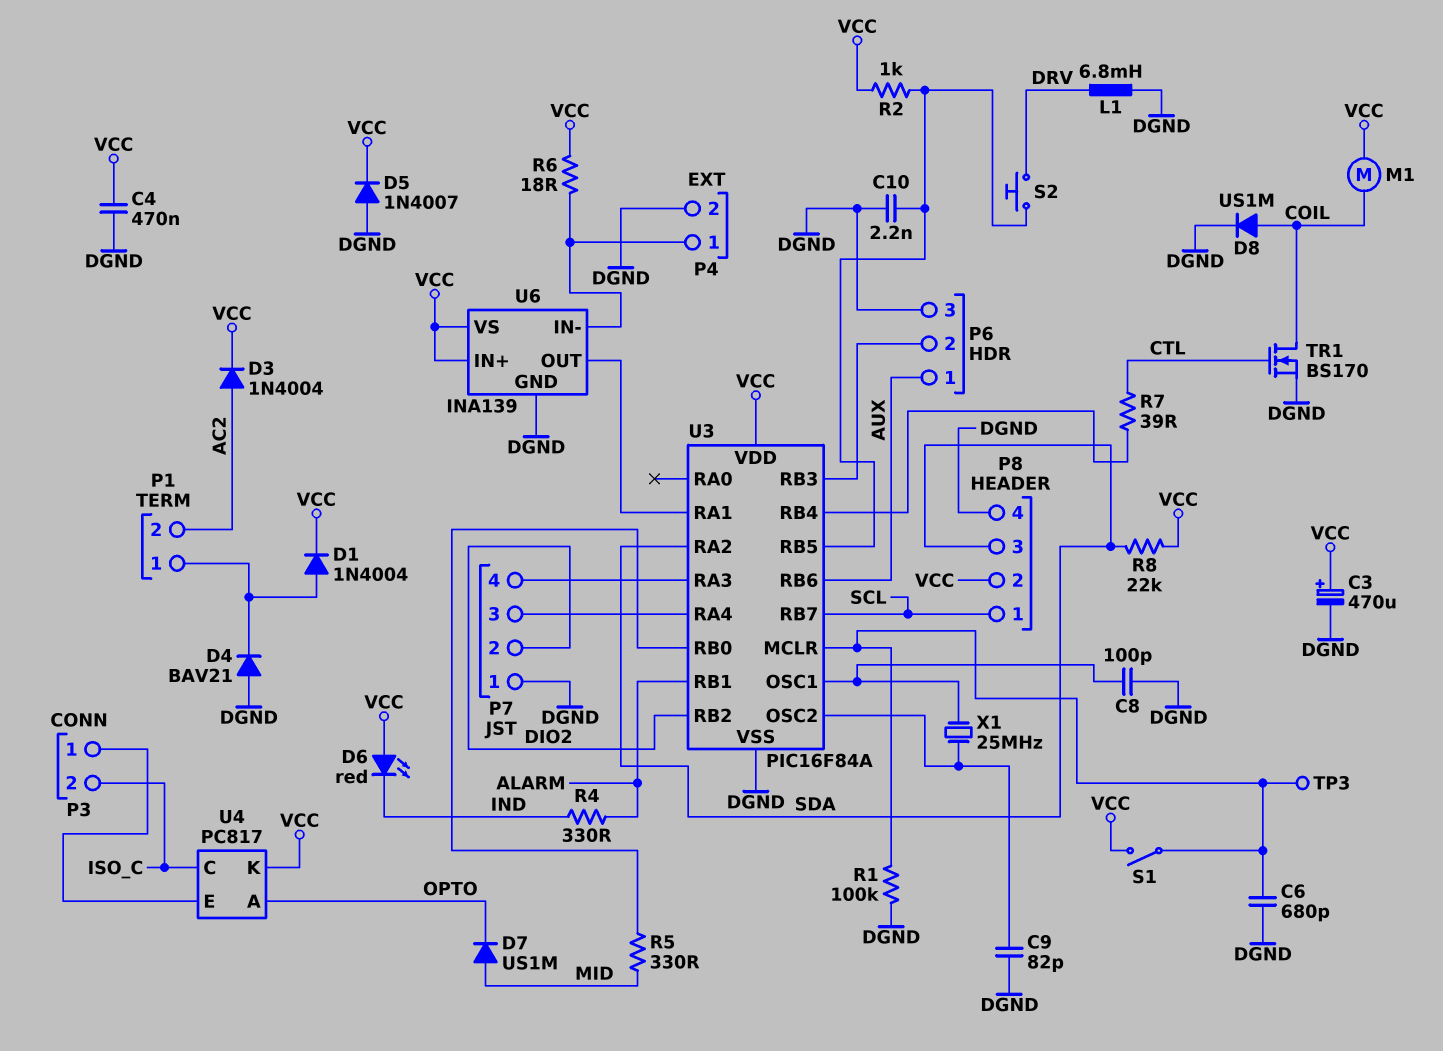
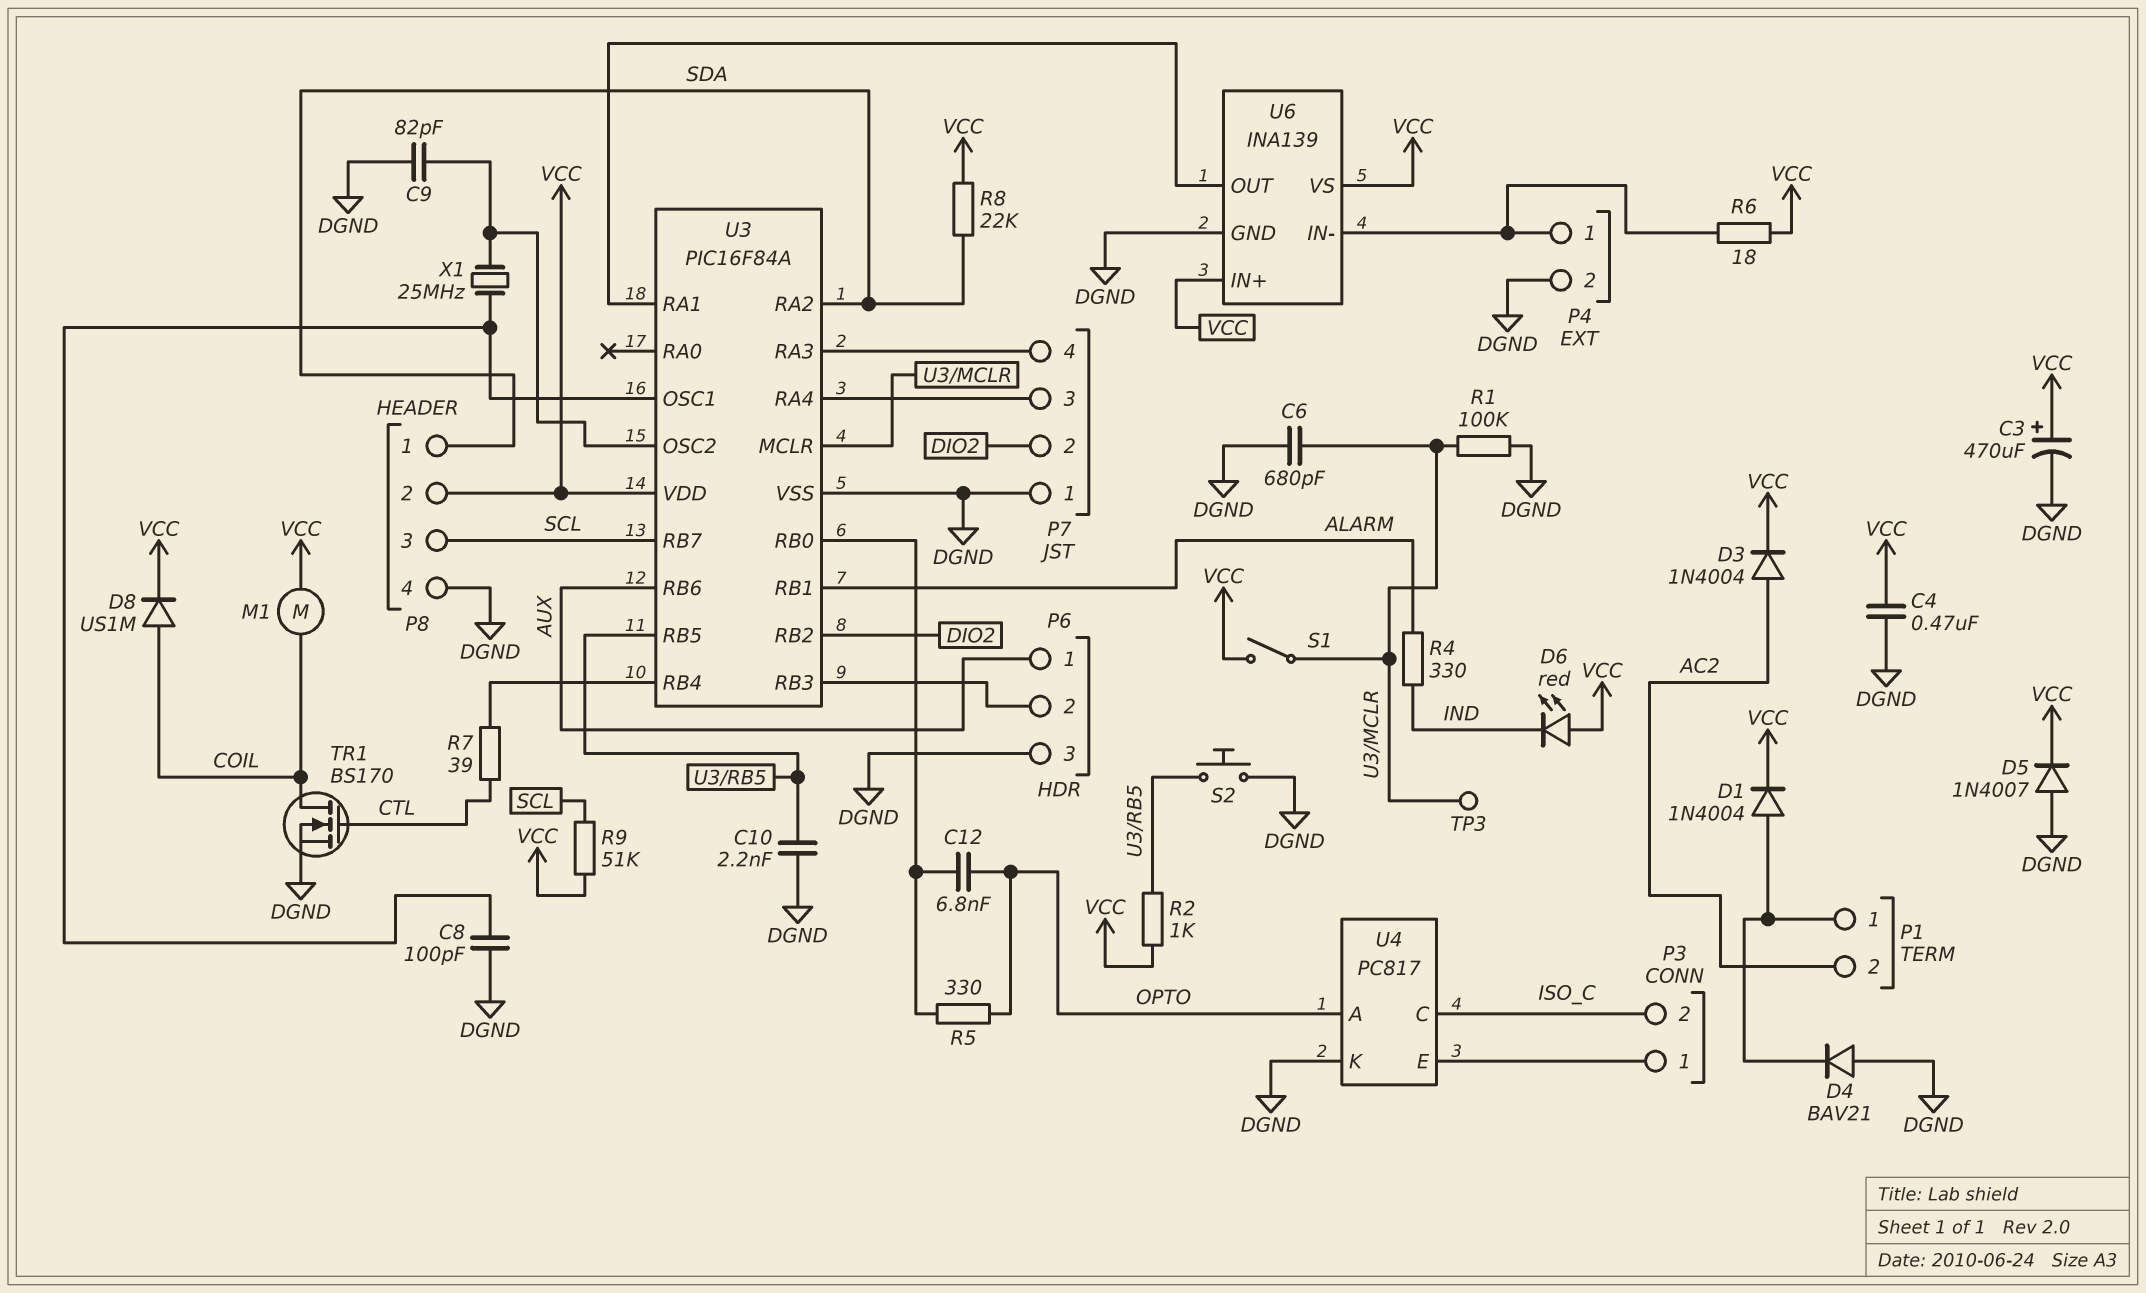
C12: none -> 6.8nF (OPTO, U3/RB0)
D7: diode US1M (A MID, K OPTO) -> none
D8: diode US1M (A COIL, K DGND) -> diode US1M (A COIL, K VCC)
L1: 6.8mH (DGND, DRV) -> none
P8 pin 1: SCL -> SDA
P8 pin 3: SDA -> SCL
R5: 330 (MID, U3/RB0) -> 330 (OPTO, U3/RB0)
R9: none -> 51k (SCL, VCC)
S2: button (DRV, U3/RB5) -> button (DGND, U3/RB5)
U4 pin K: VCC -> DGND

